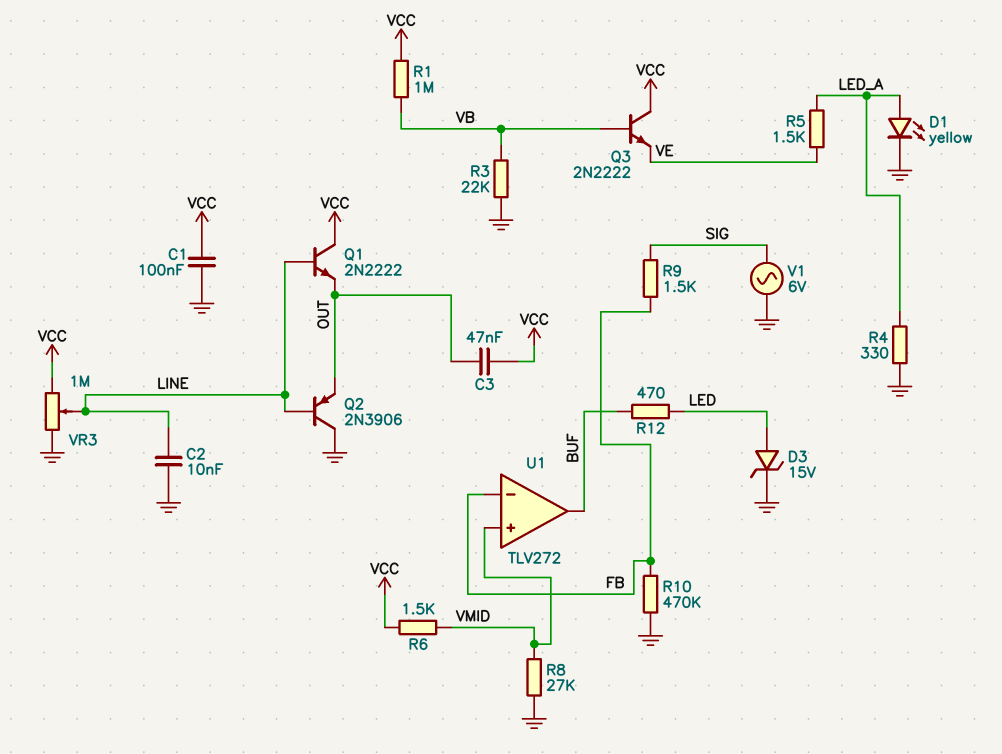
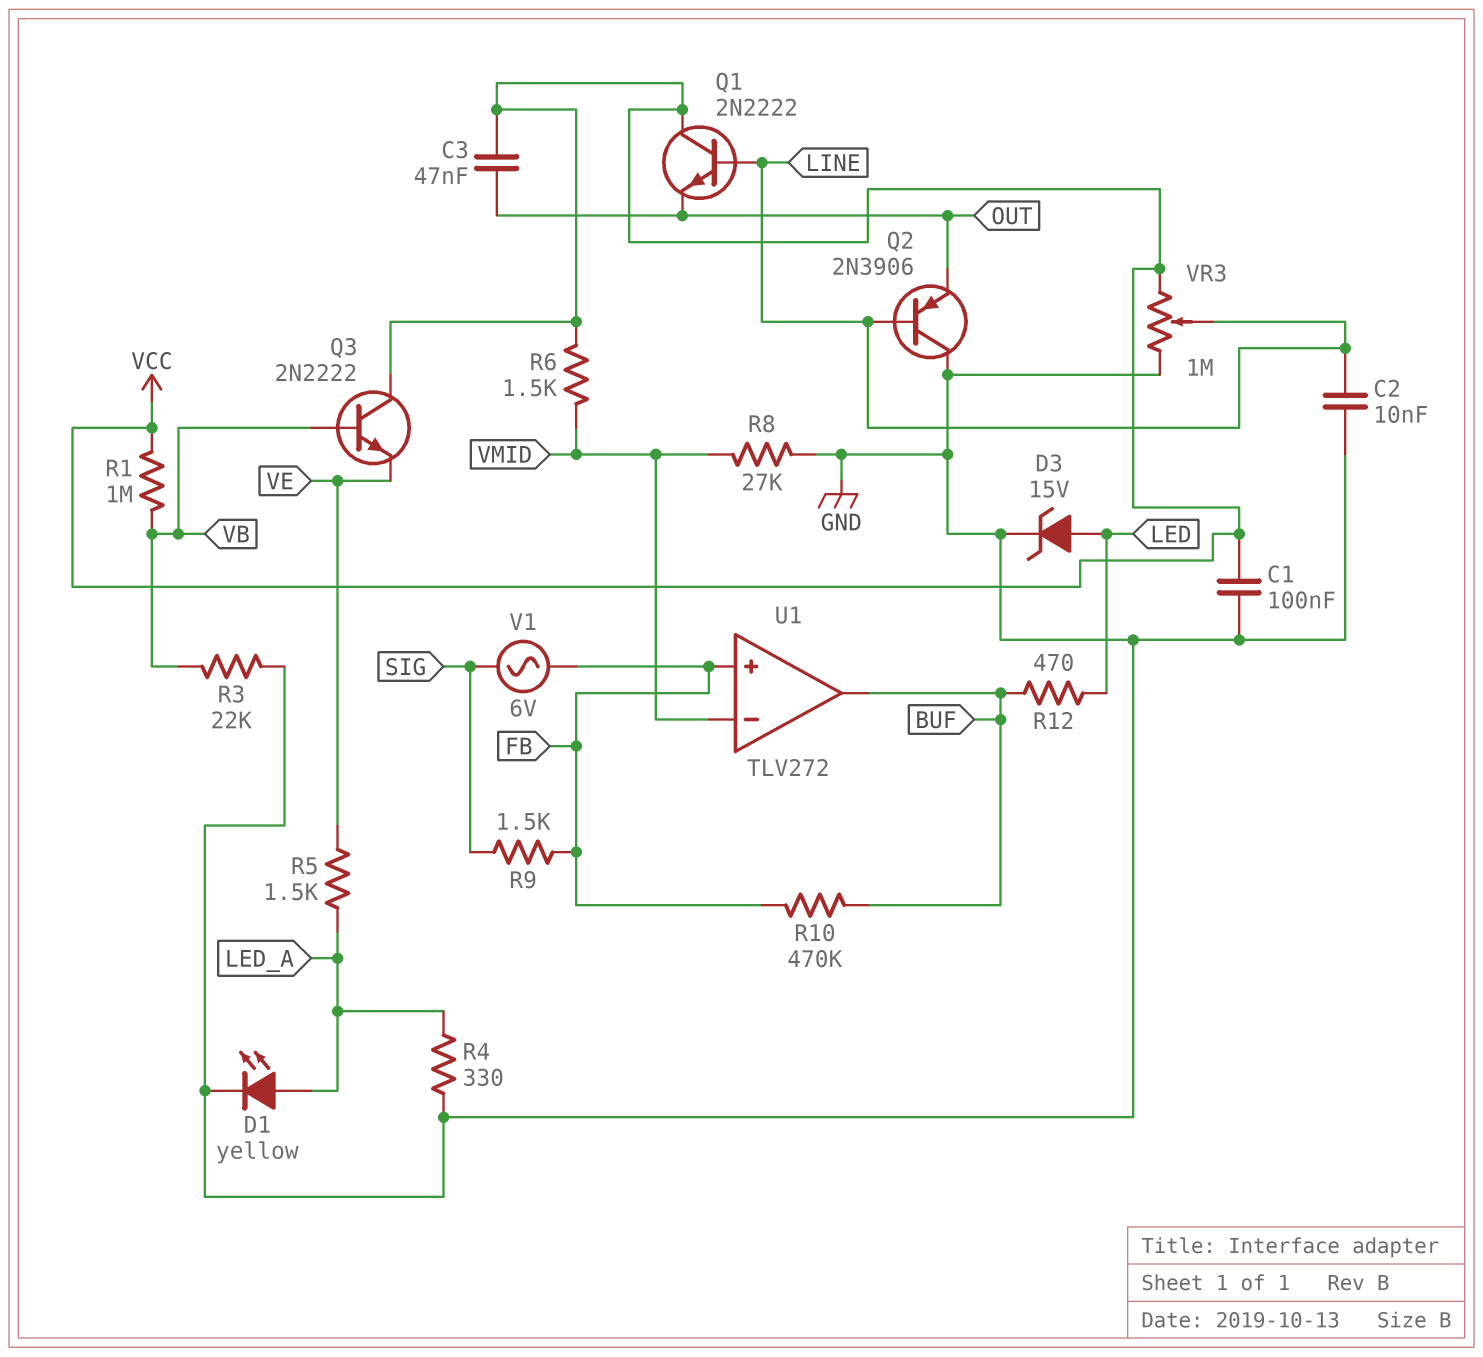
R10: 470k (FB, GND) -> 470k (BUF, FB)
U1 pin in+: VMID -> FB
U1 pin in-: FB -> VMID
V1: AC 6V (GND, SIG) -> AC 6V (FB, SIG)

